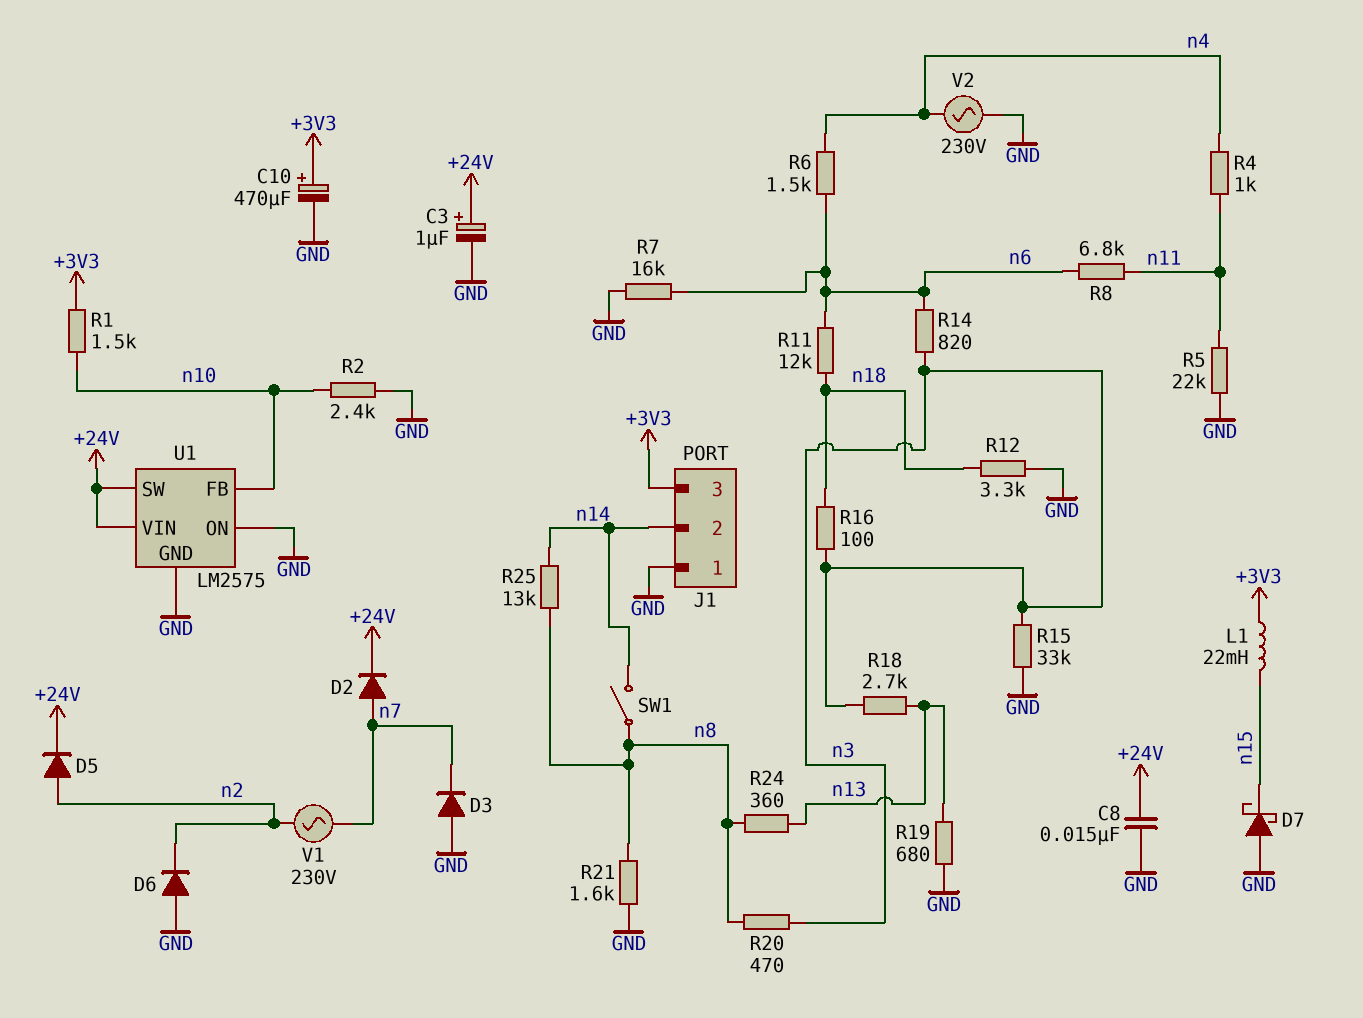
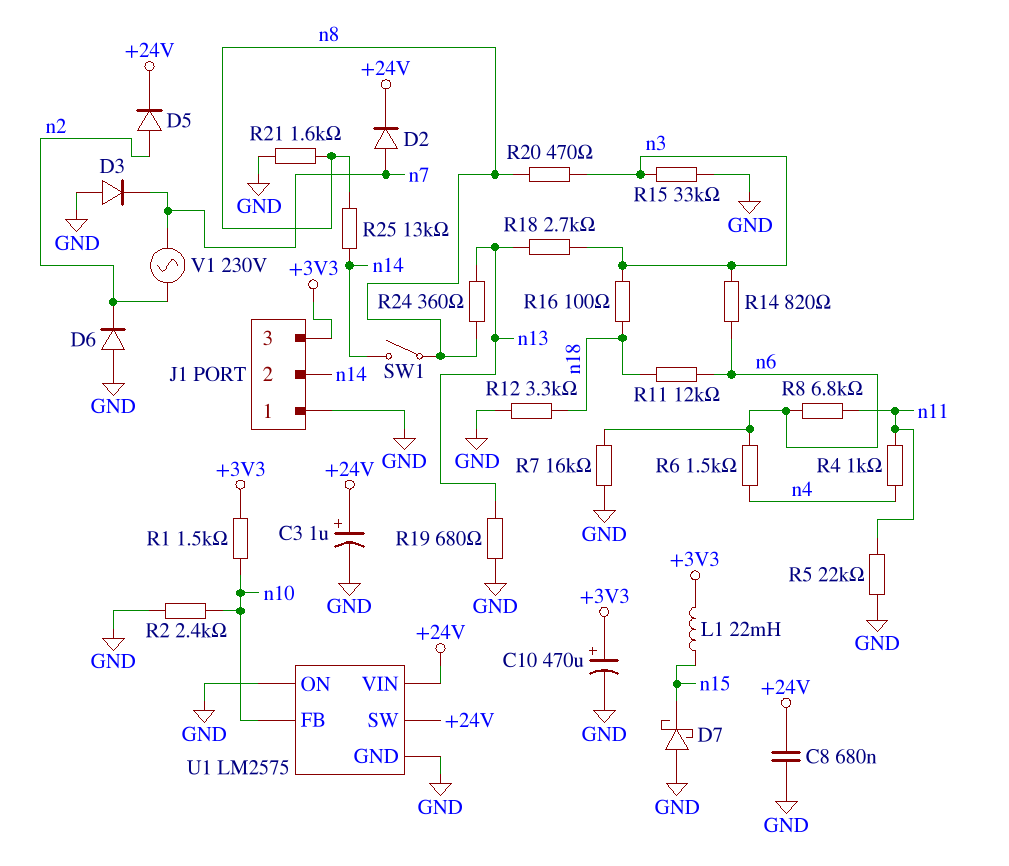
C8: 15nF (+24V, GND) -> 680nF (+24V, GND)
V2: AC 230V (GND, n4) -> none

